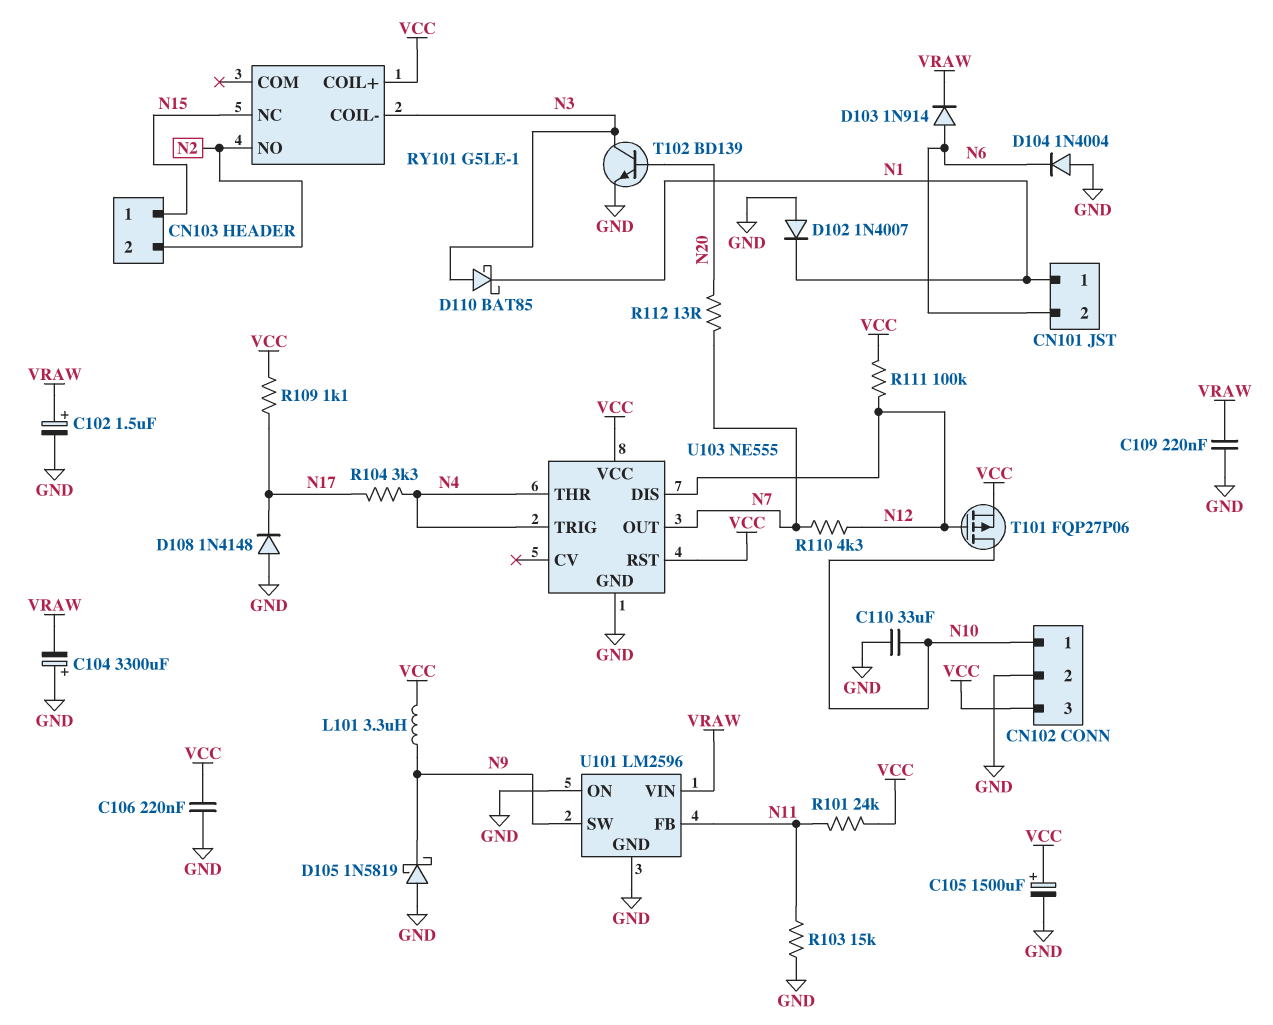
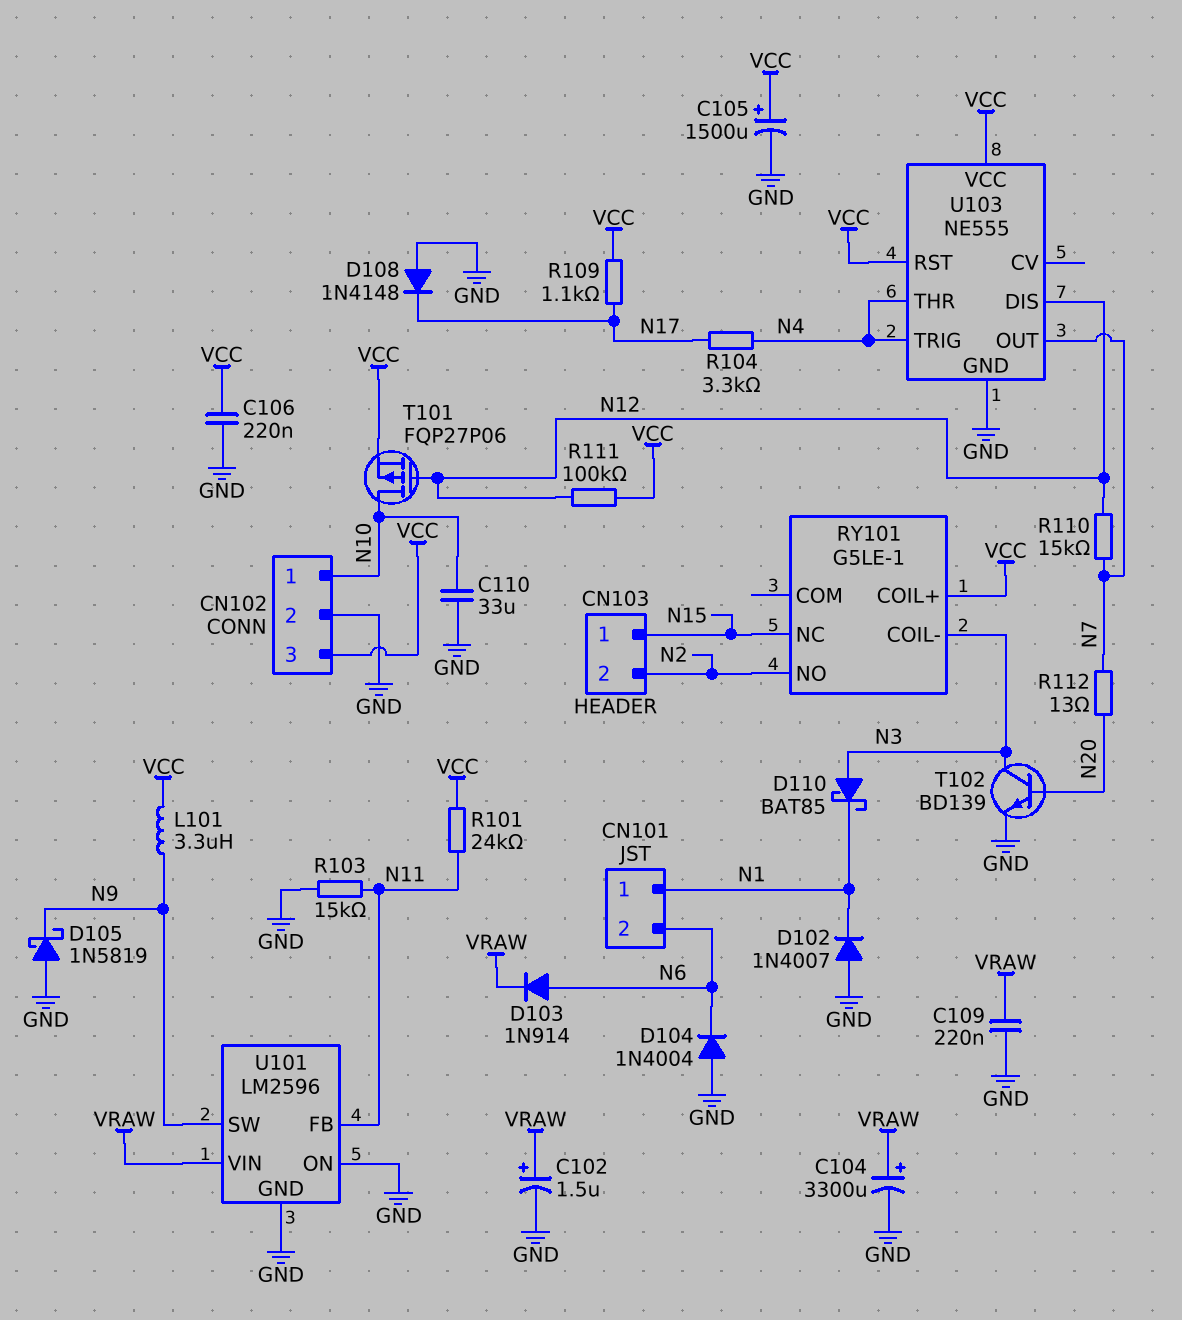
C104: 3300uF (plus GND, minus VRAW) -> 3300uF (plus VRAW, minus GND)
R110: 4.3k (N7, N12) -> 15k (N7, N12)

